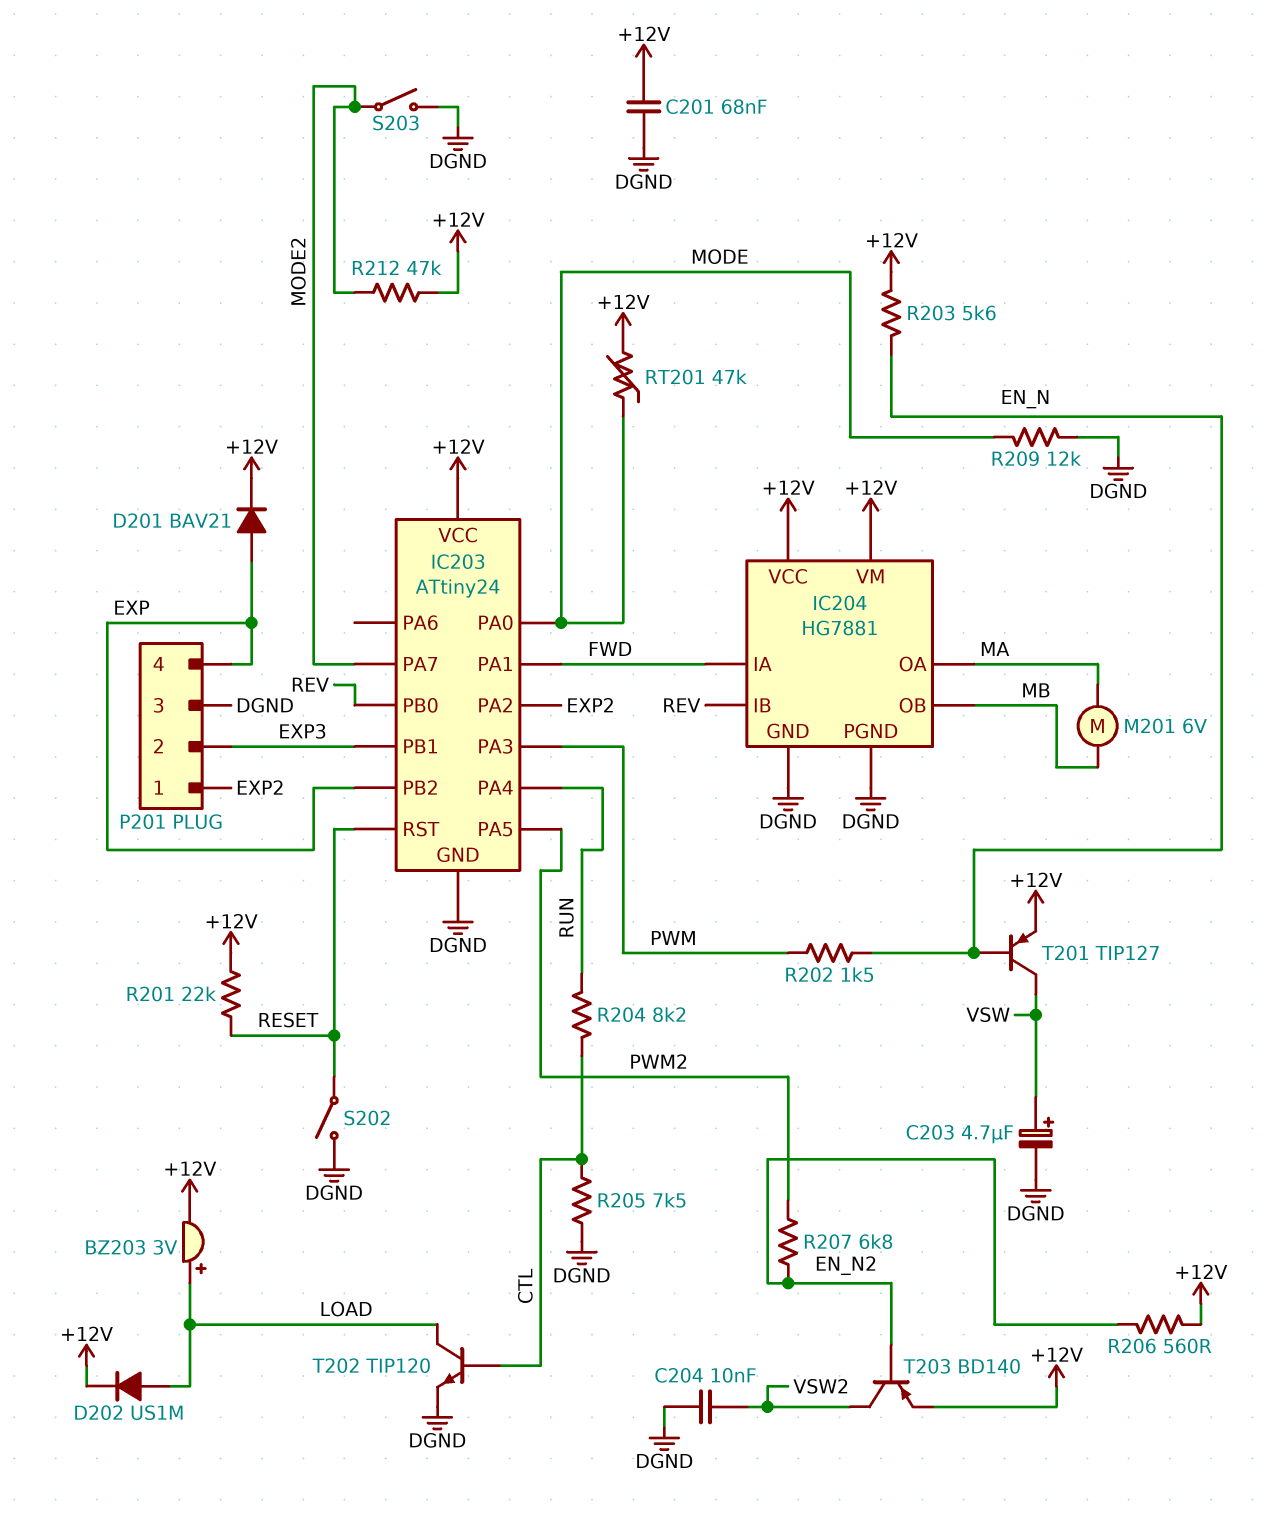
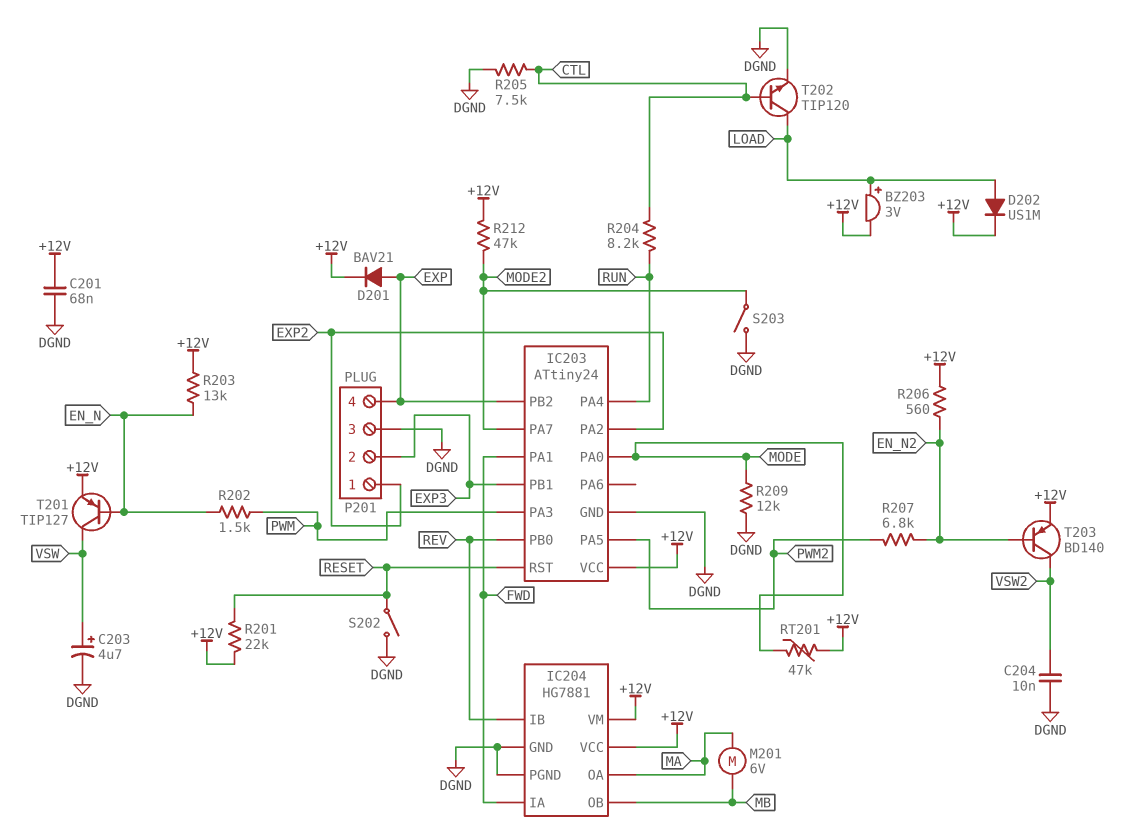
R203: 5.6k (+12V, EN_N) -> 13k (+12V, EN_N)

